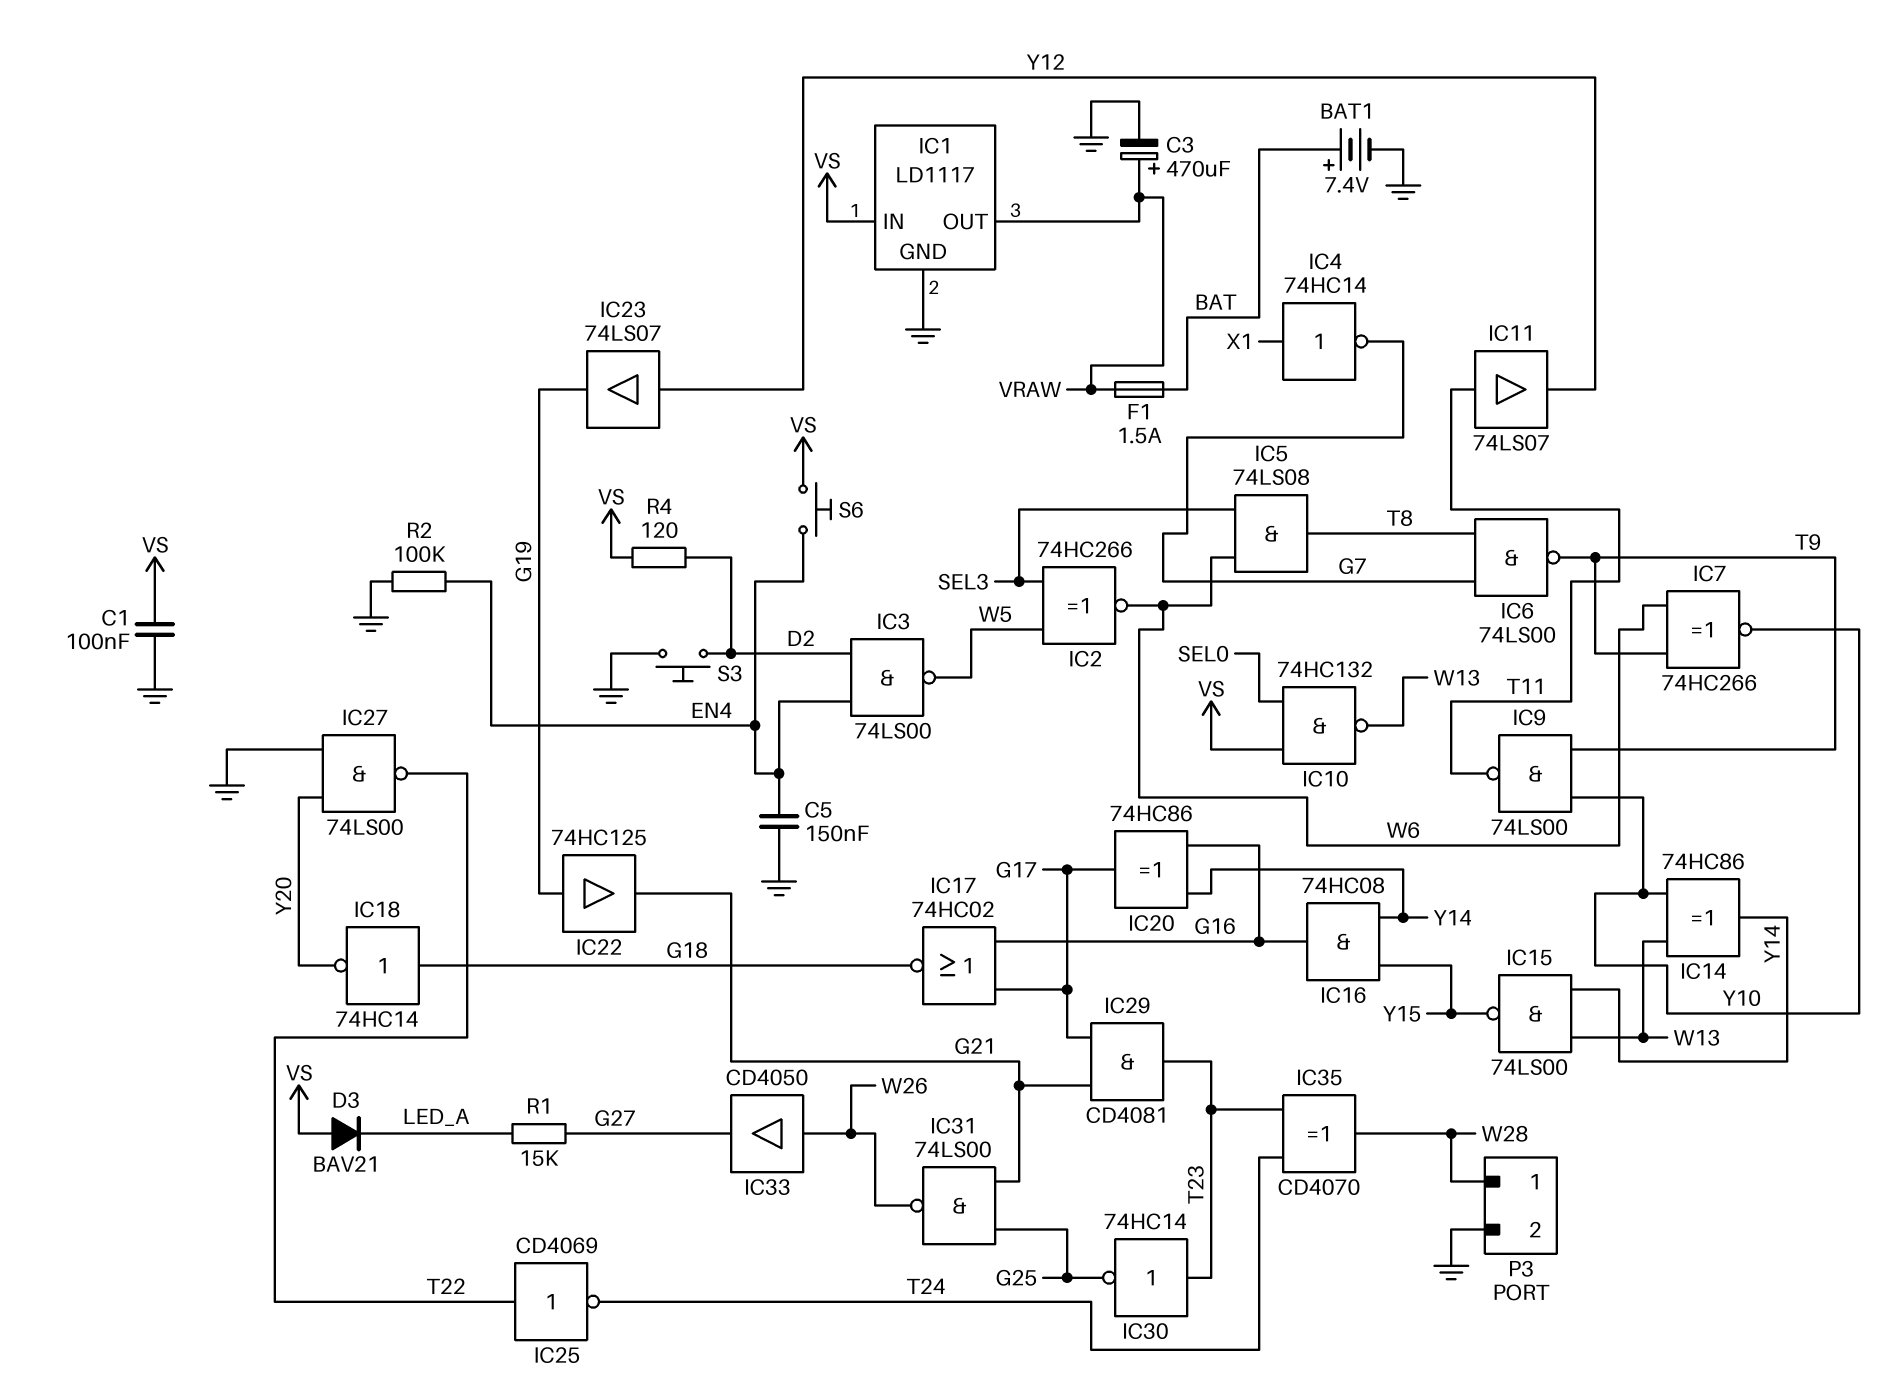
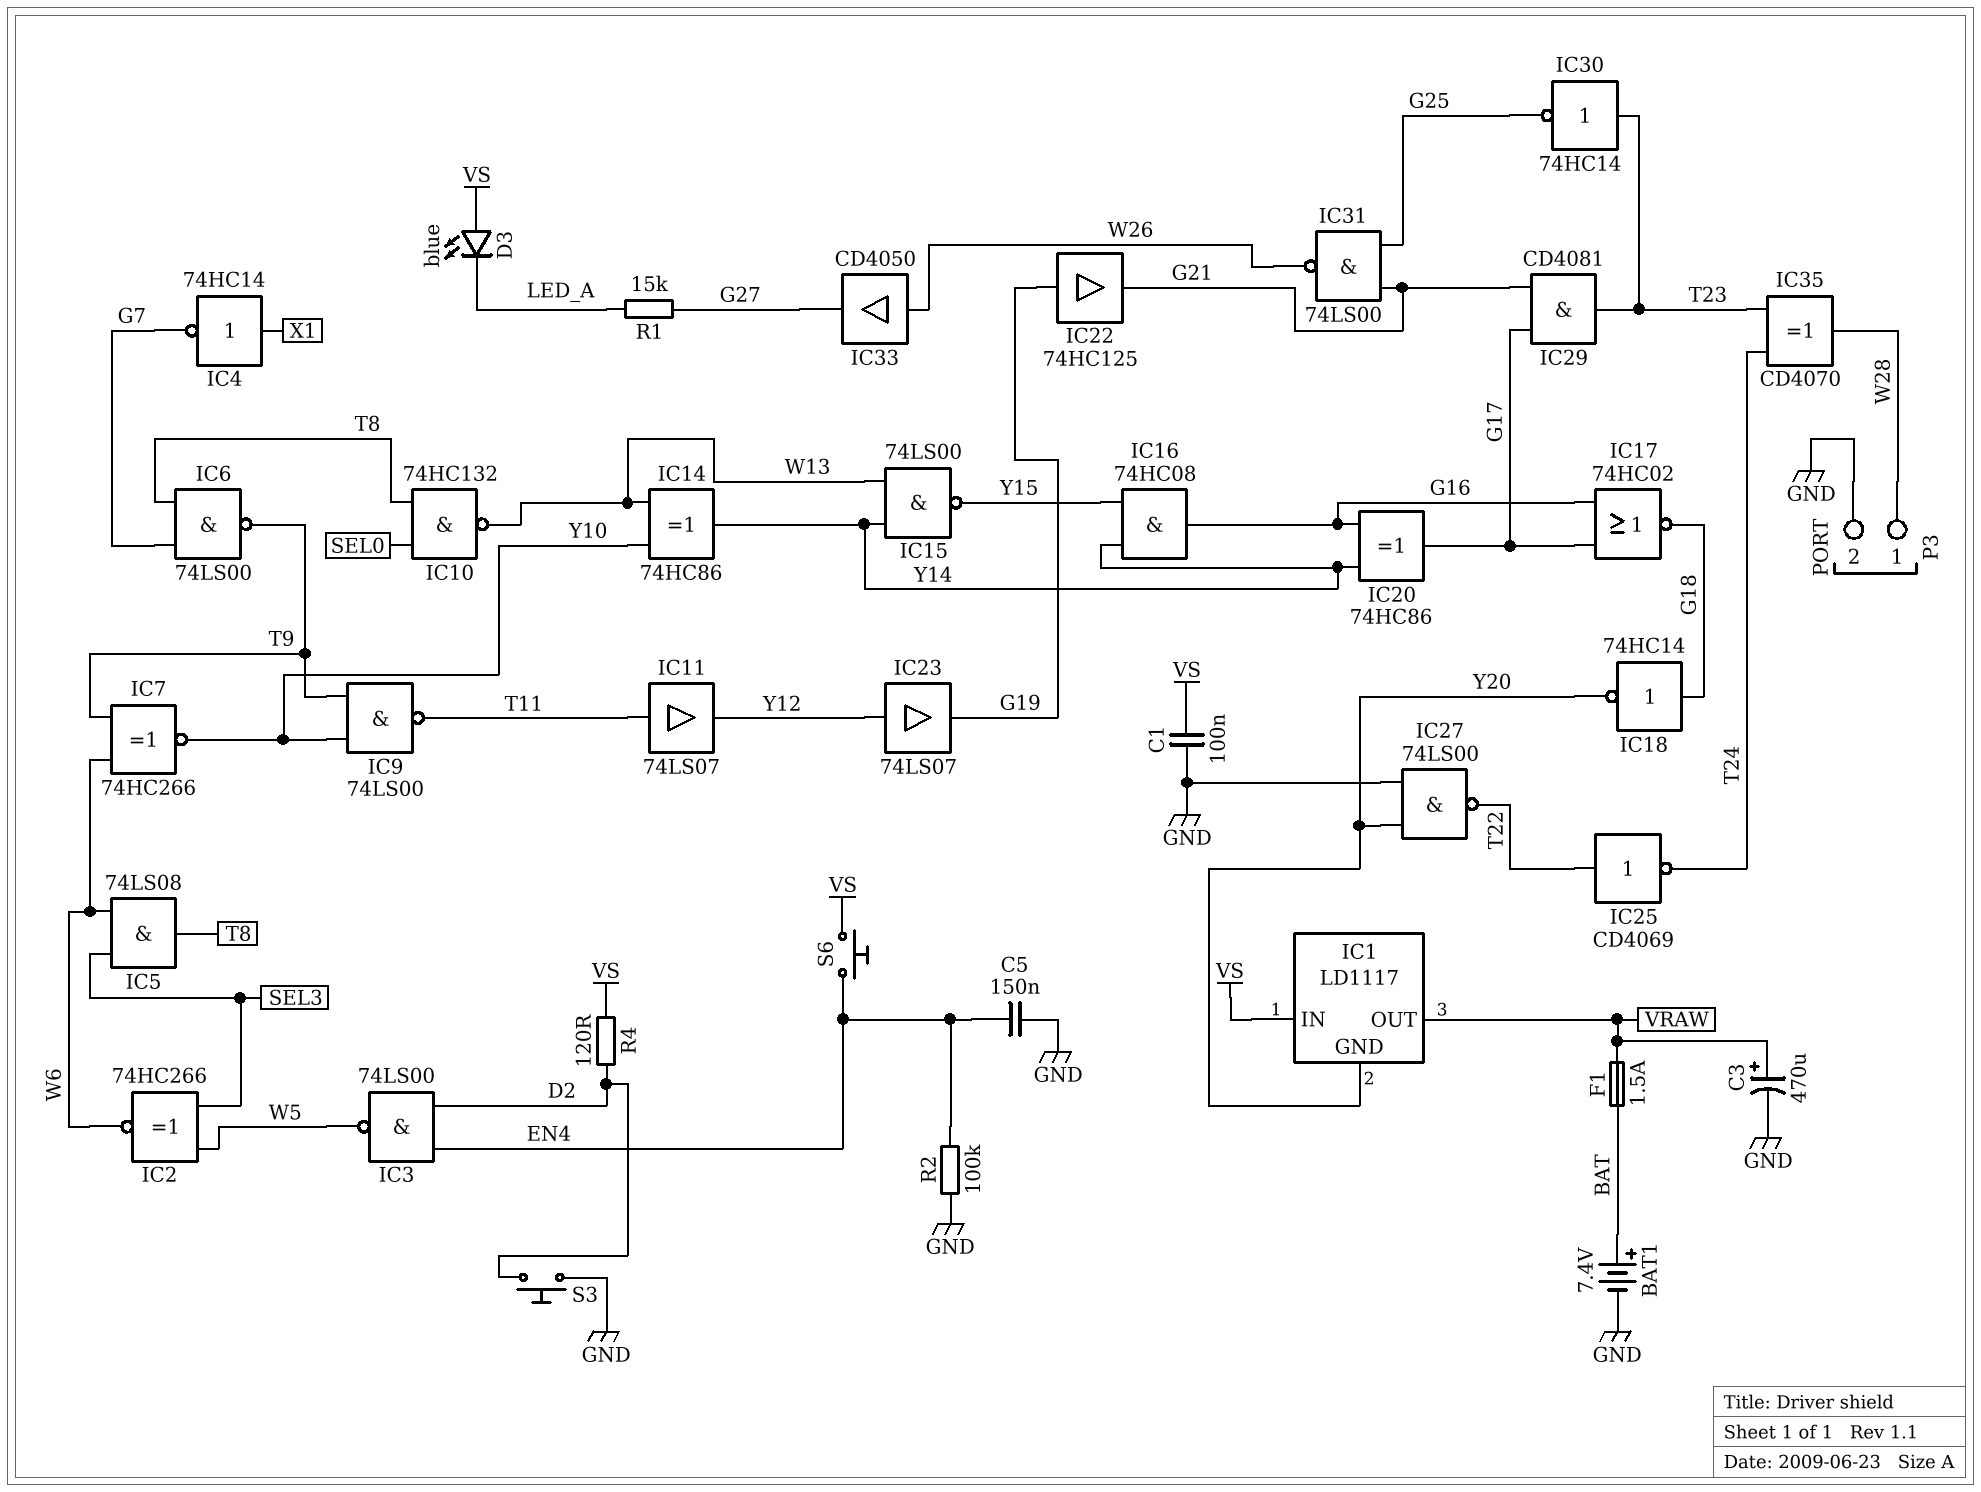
D3: diode BAV21 (A VS, K LED_A) -> LED blue (A VS, K LED_A)
IC1 pin GND: GND -> Y20
IC10: NAND 74HC132 (in SEL0, in VS, out W13) -> NAND 74HC132 (in SEL0, in T8, out W13)

